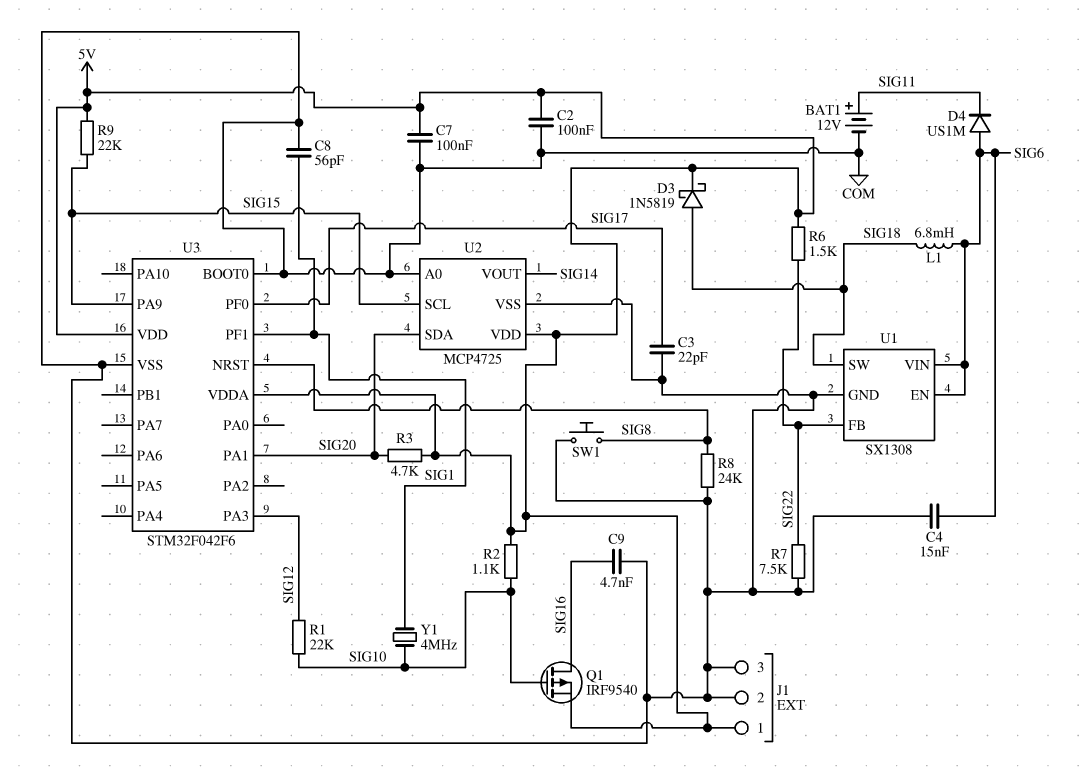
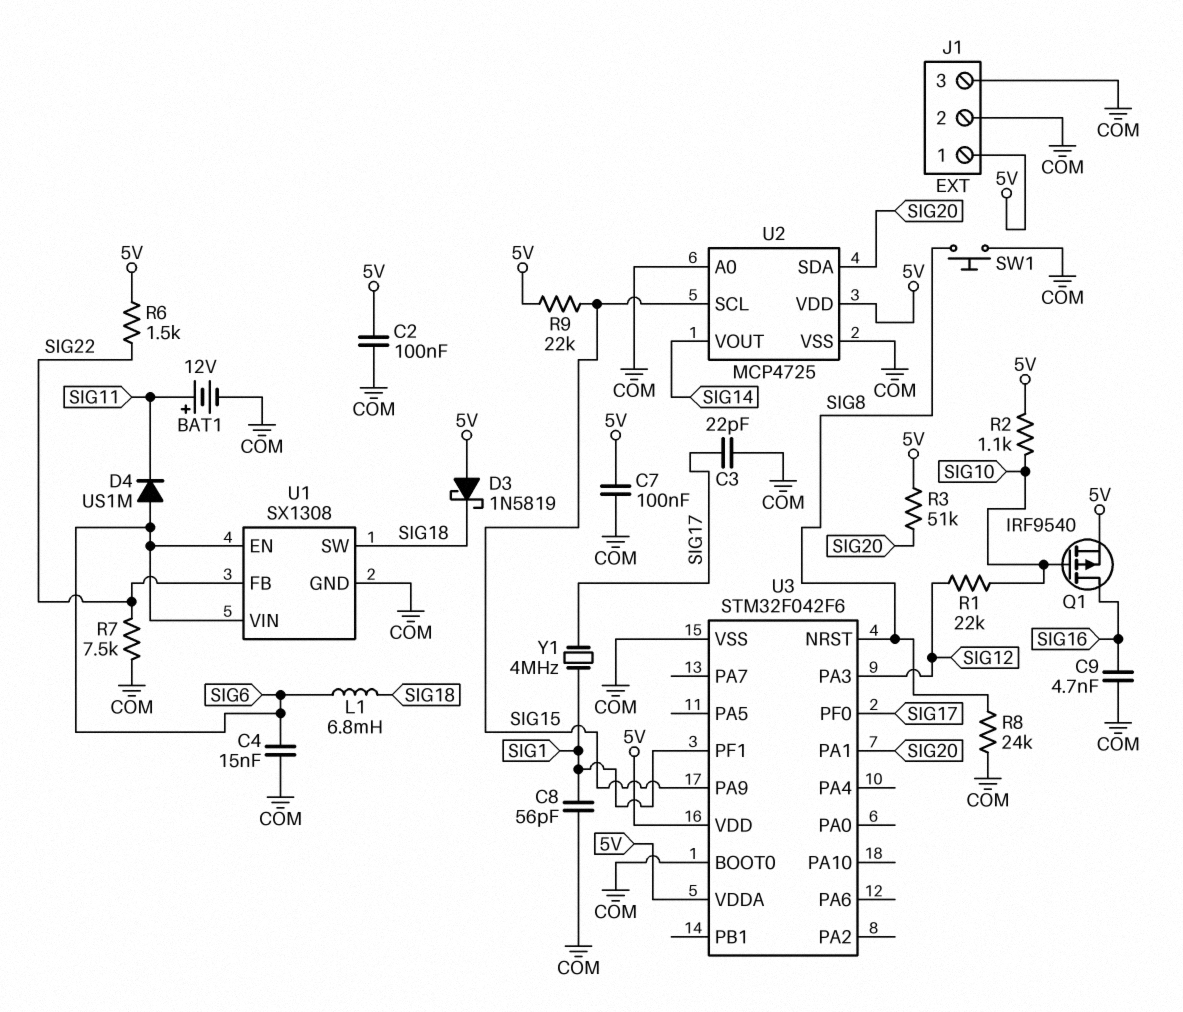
D3: schottky 1N5819 (A SIG18, K 5V) -> schottky 1N5819 (A 5V, K SIG18)
R3: 4.7k (5V, SIG20) -> 51k (5V, SIG20)
Y1: 4MHz (SIG1, SIG10) -> 4MHz (SIG1, SIG17)

